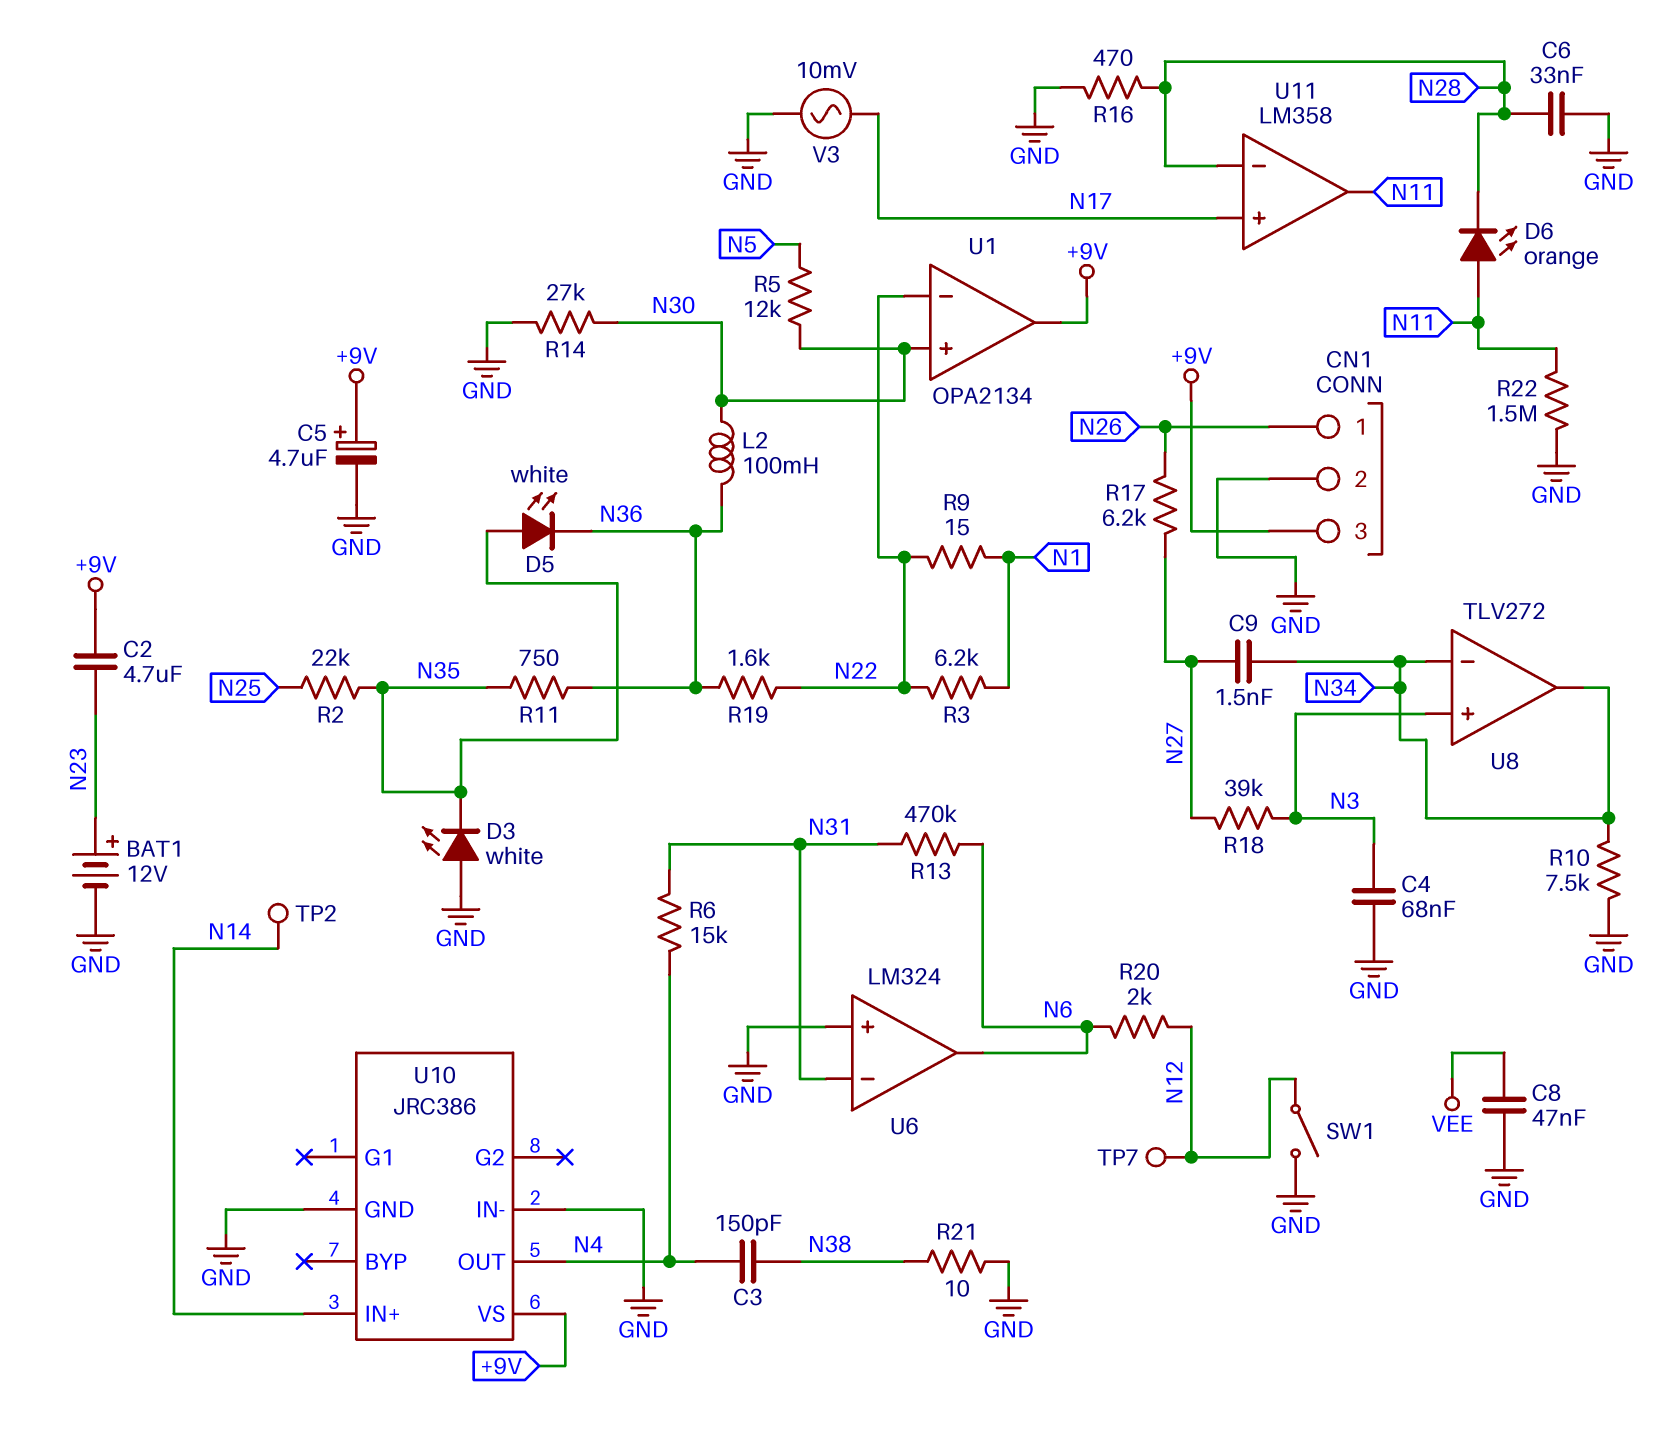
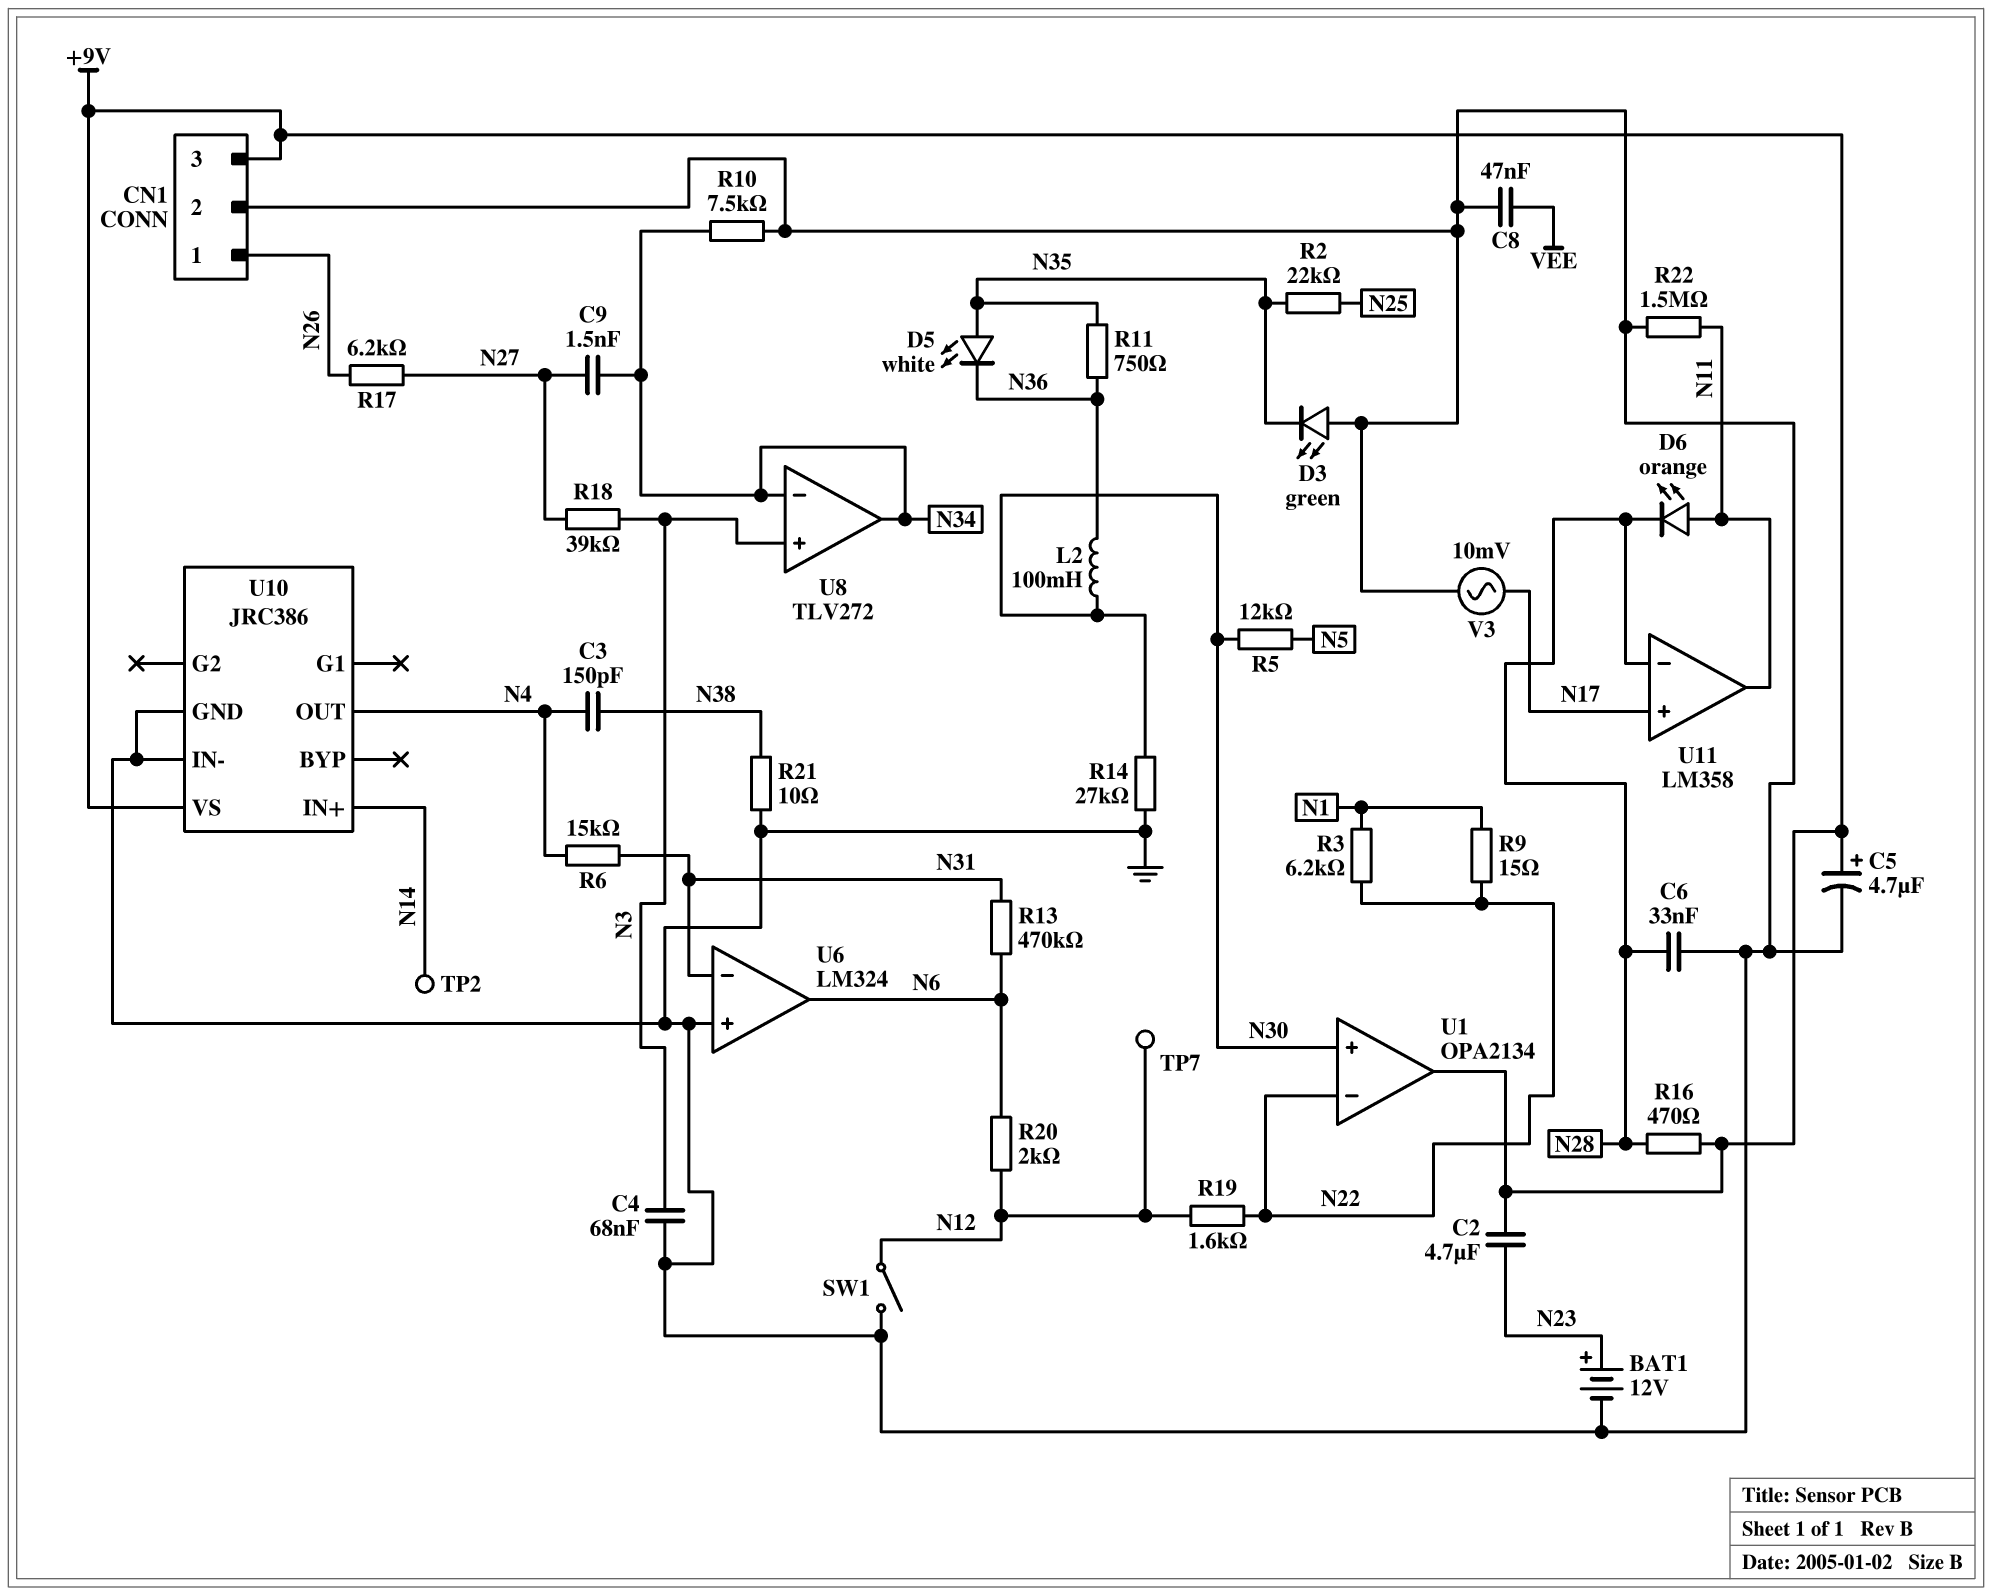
D3: LED white (A GND, K N35) -> LED green (A GND, K N35)
R16: 470 (GND, N28) -> 470 (+9V, N28)
R19: 1.6k (N22, N36) -> 1.6k (N12, N22)

